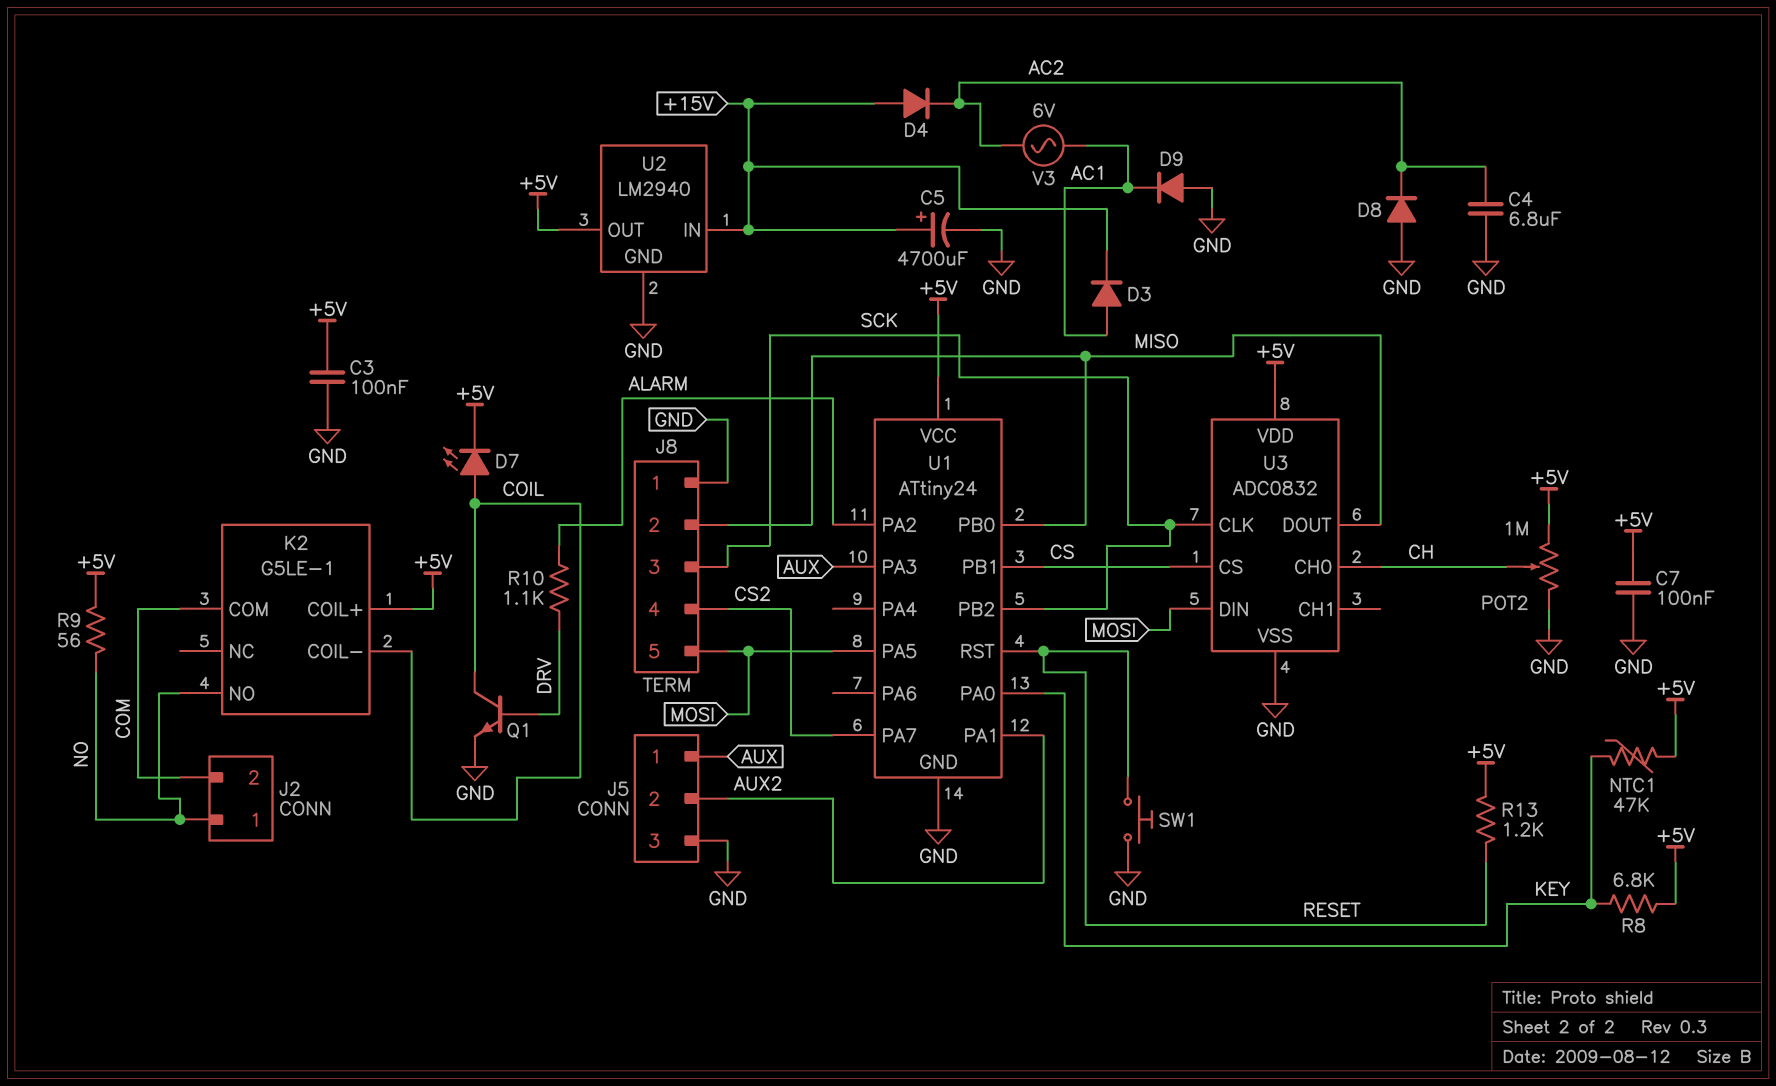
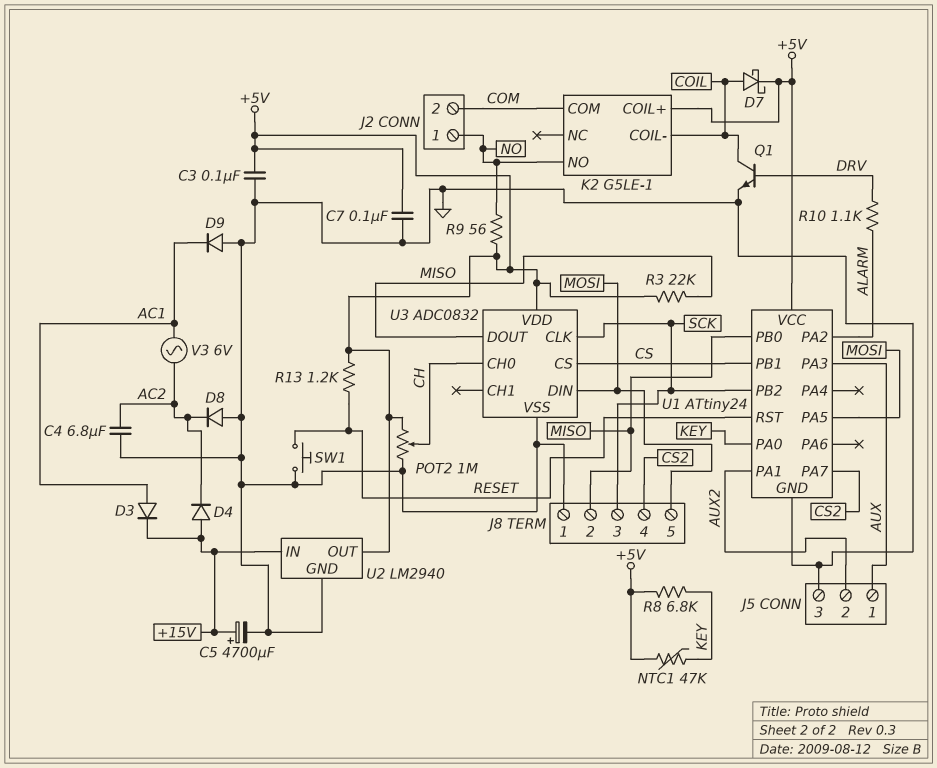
D7: LED (A COIL, K +5V) -> schottky (A COIL, K +5V)
R3: none -> 22k (+5V, MISO)

